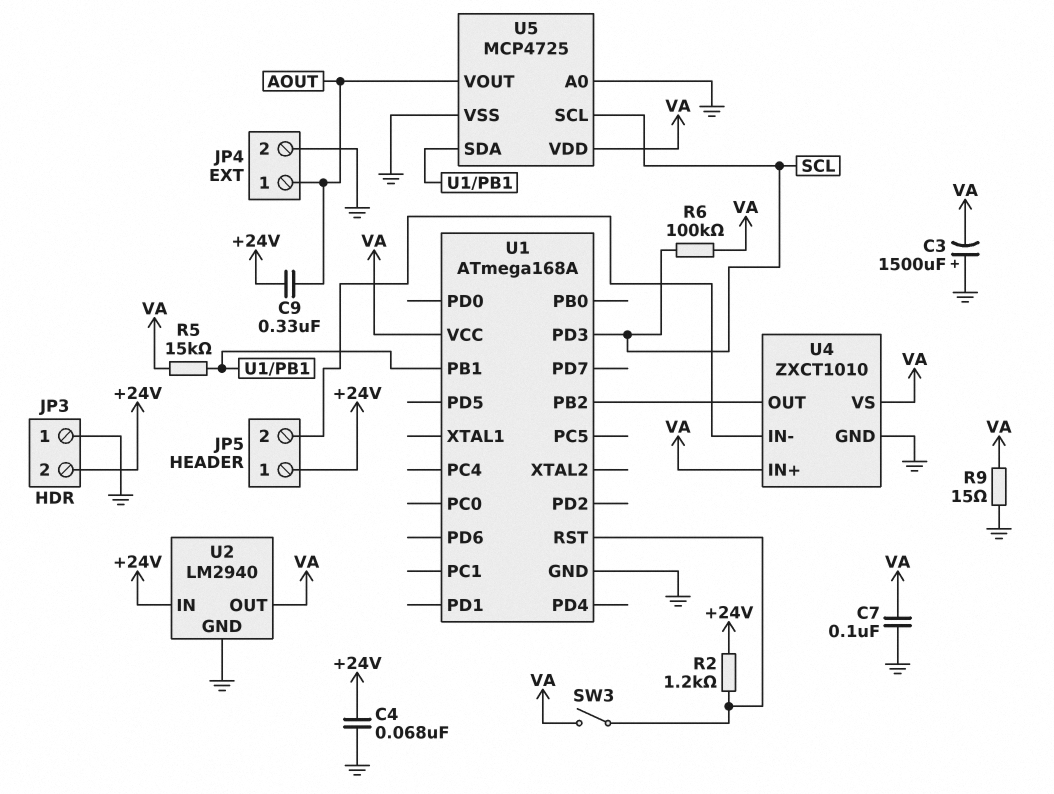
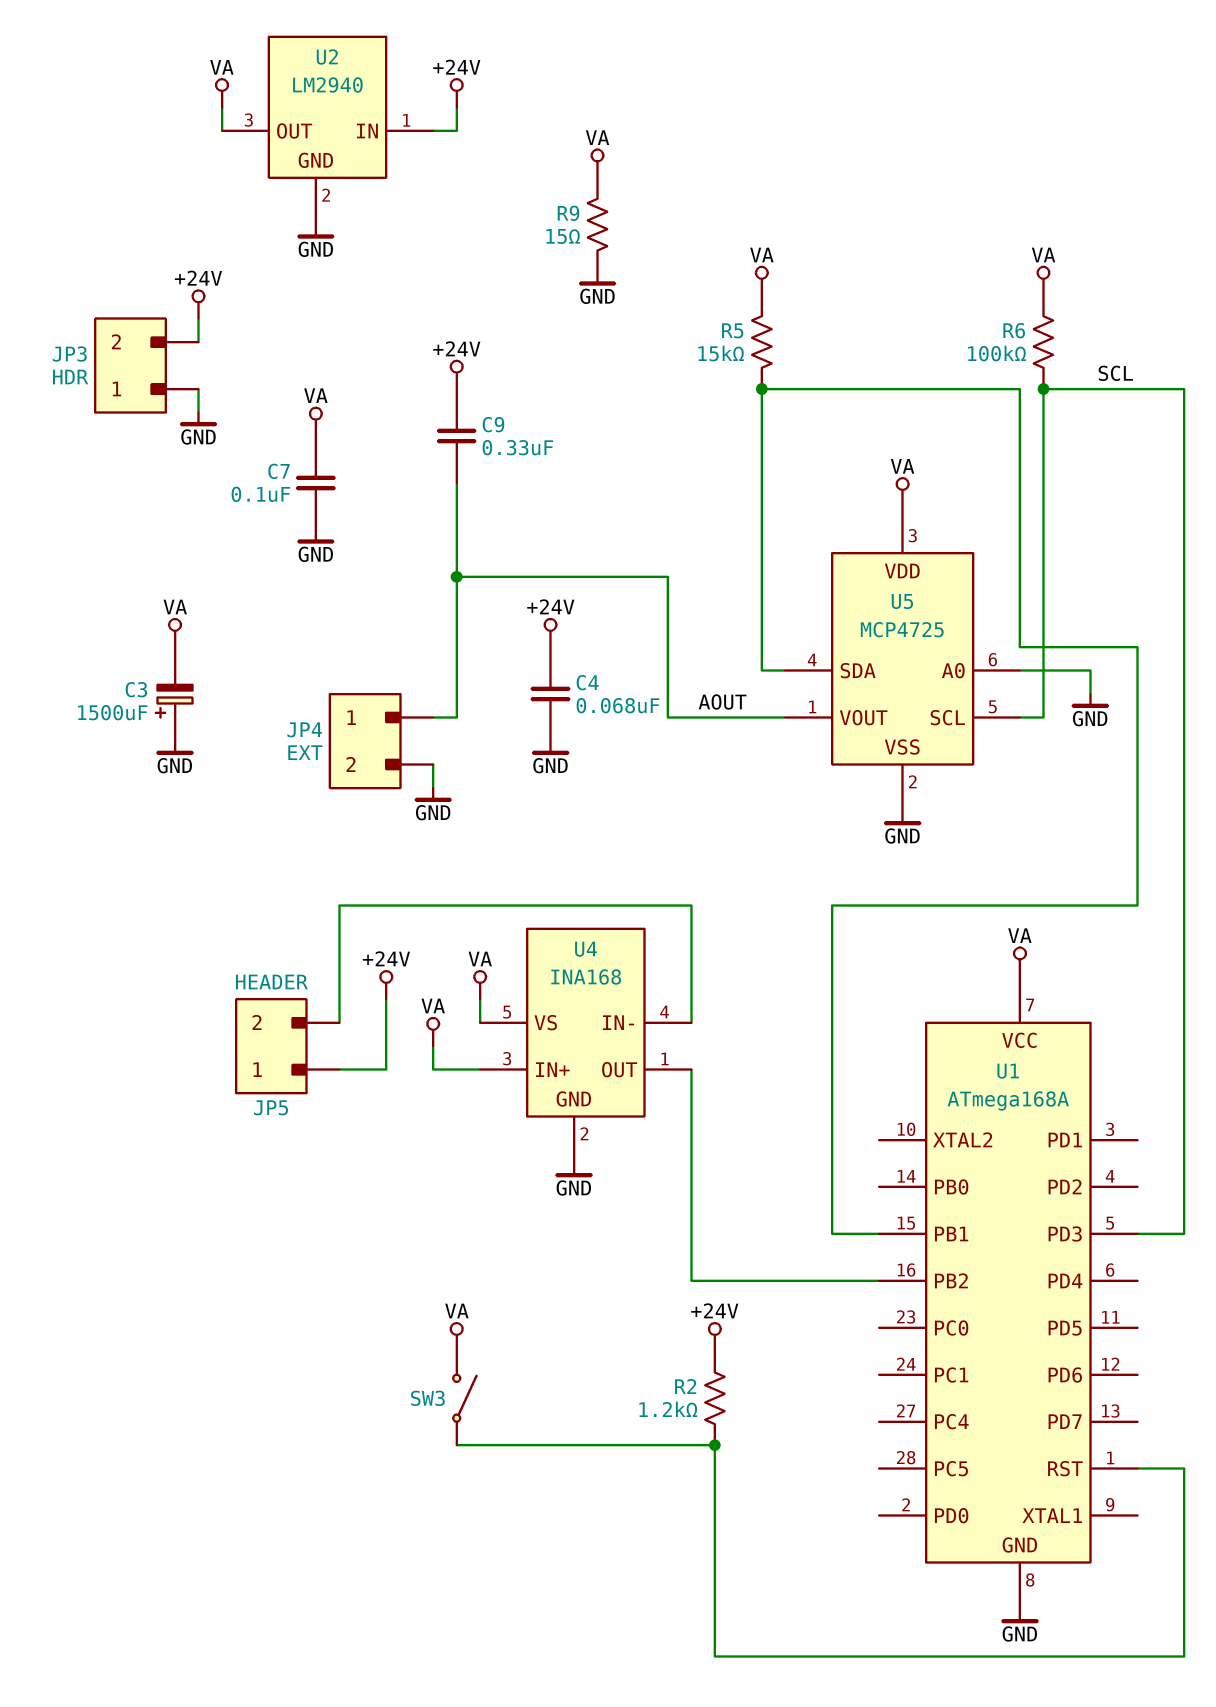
U4: ZXCT1010 -> INA168

